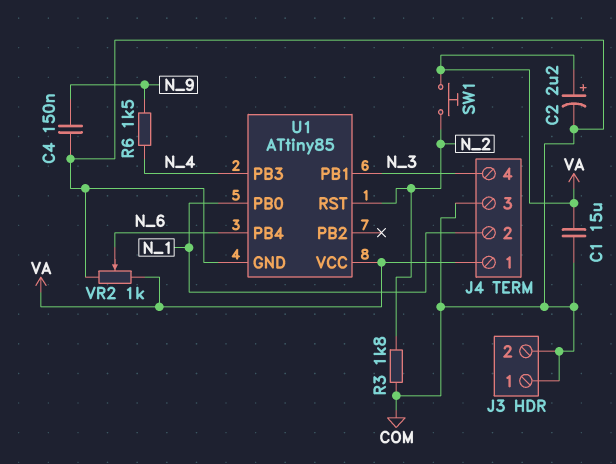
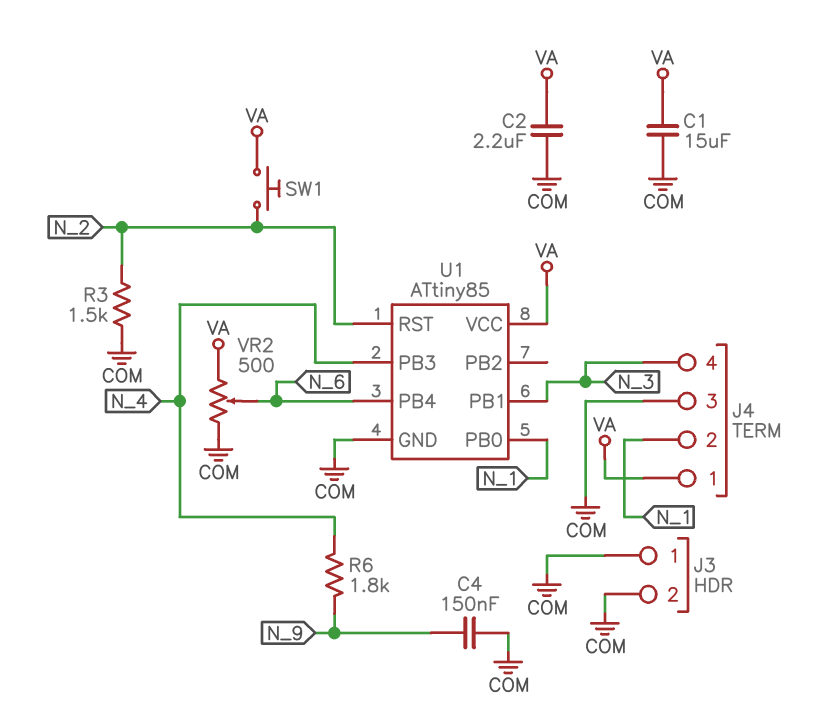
C2: 2.2uF (plus VA, minus COM) -> 2.2uF (COM, VA)
R3: 1.8k (COM, N_2) -> 1.5k (COM, N_2)
R6: 1.5k (N_4, N_9) -> 1.8k (N_4, N_9)
VR2: 1k (COM, VA, wiper N_6) -> 500 (COM, VA, wiper N_6)

